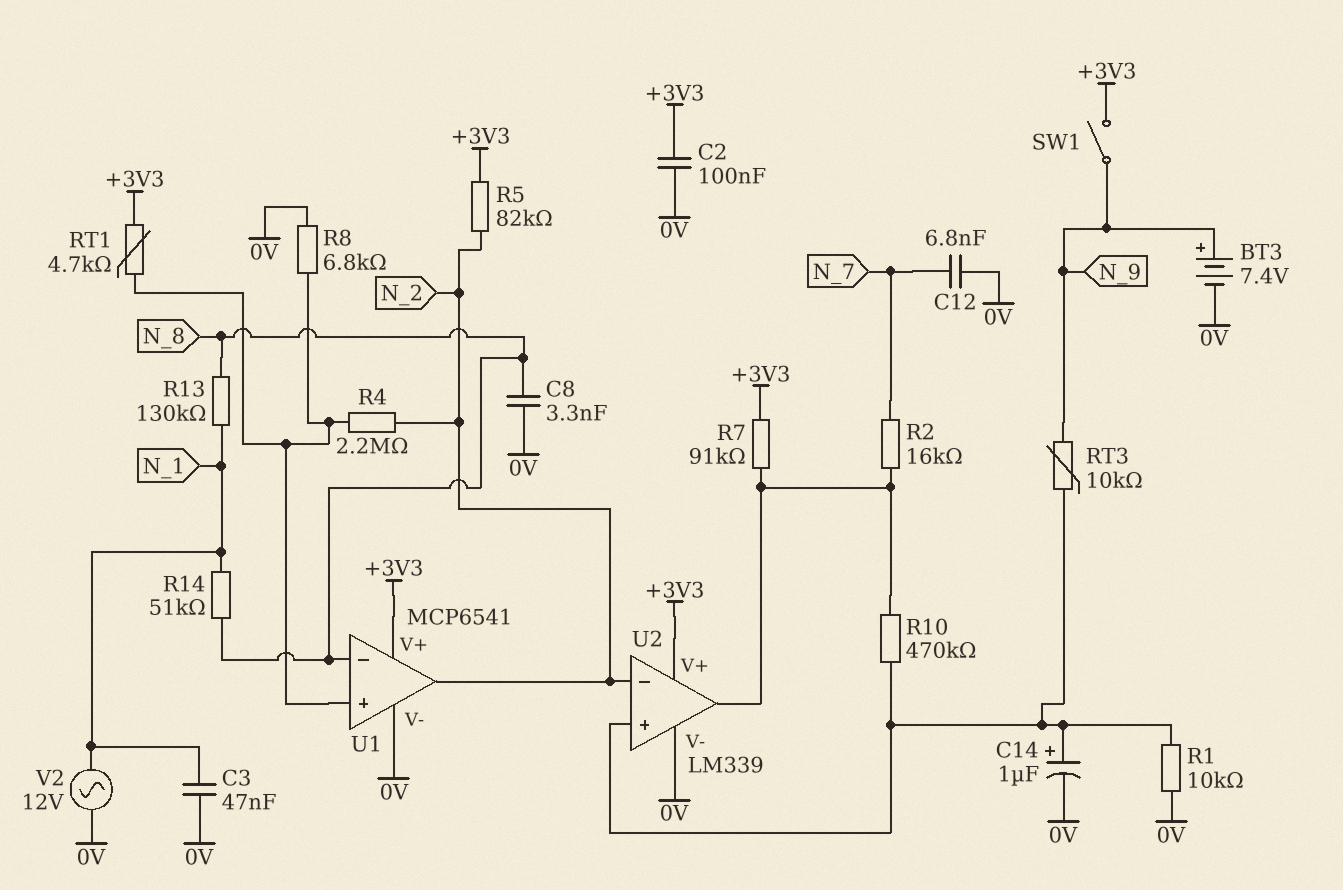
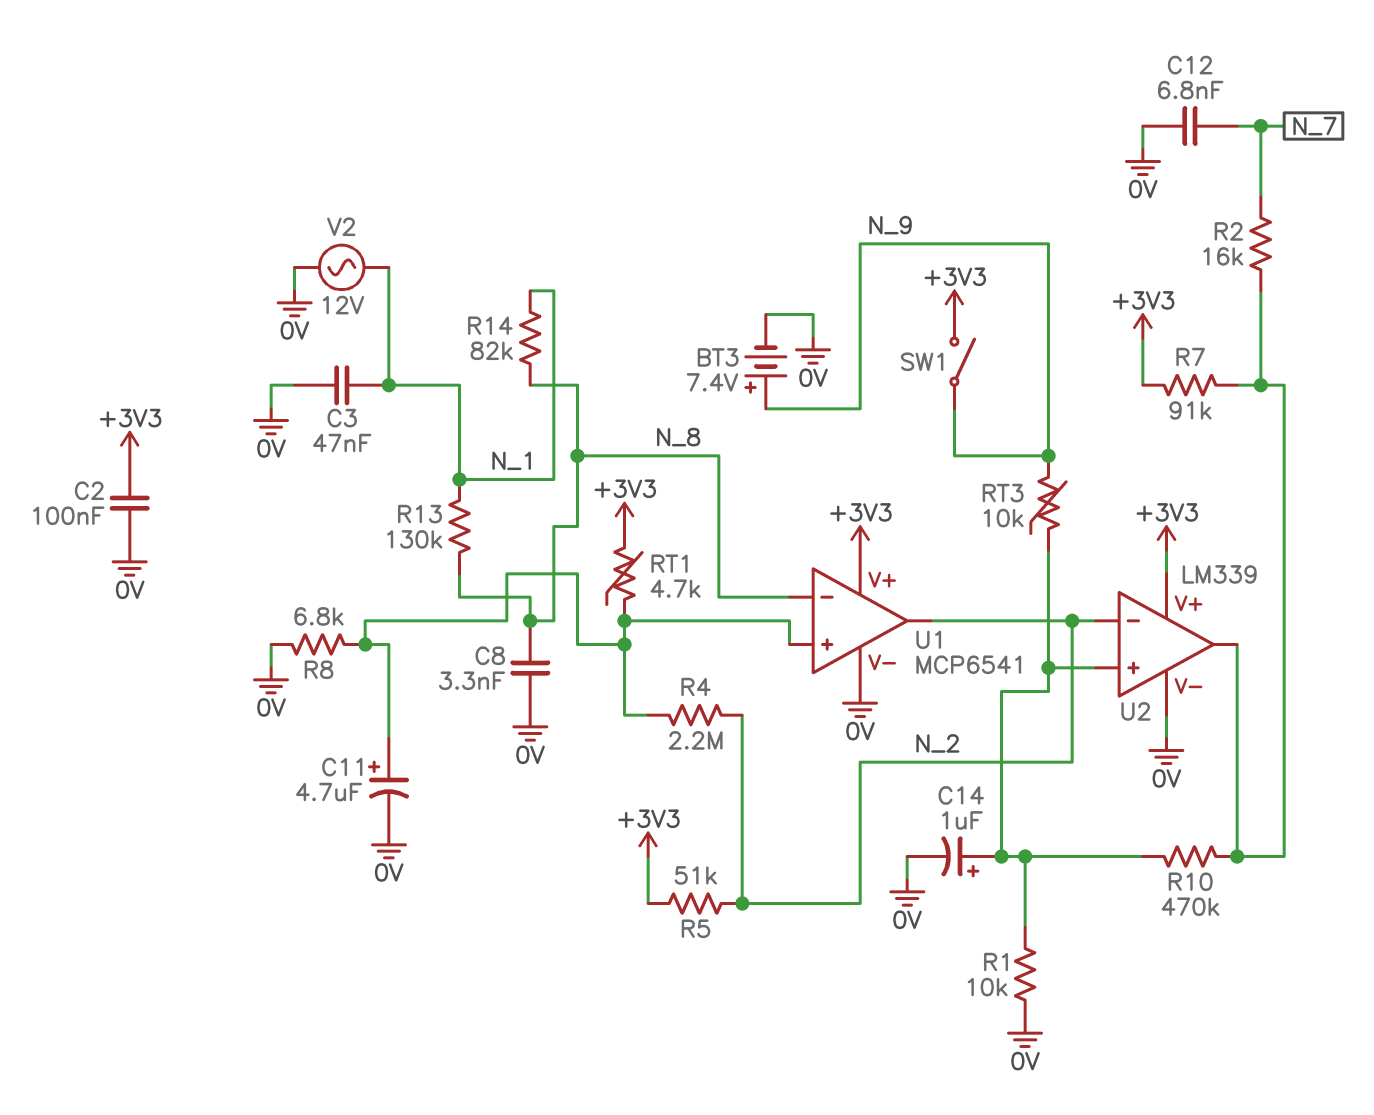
C11: none -> 4.7uF (plus U1/in+, minus 0V)
R5: 82k (+3V3, N_2) -> 51k (+3V3, N_2)
R14: 51k (N_1, N_8) -> 82k (N_1, N_8)

